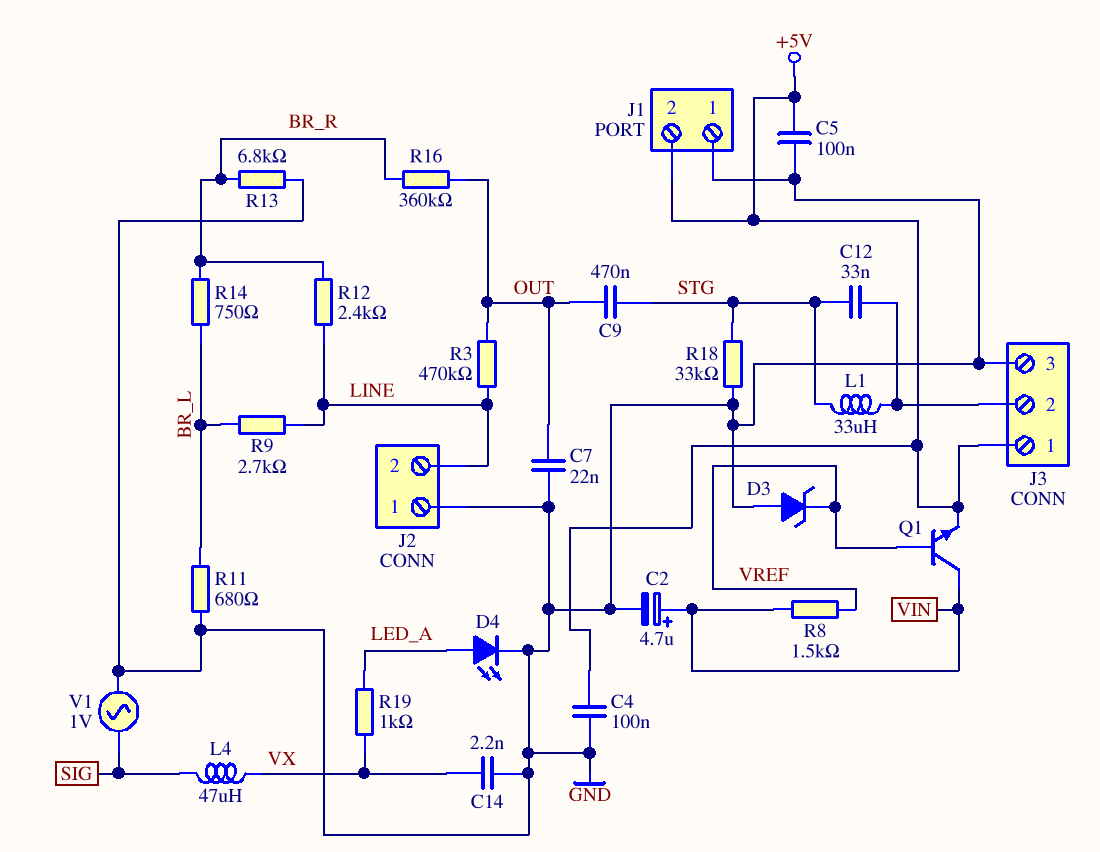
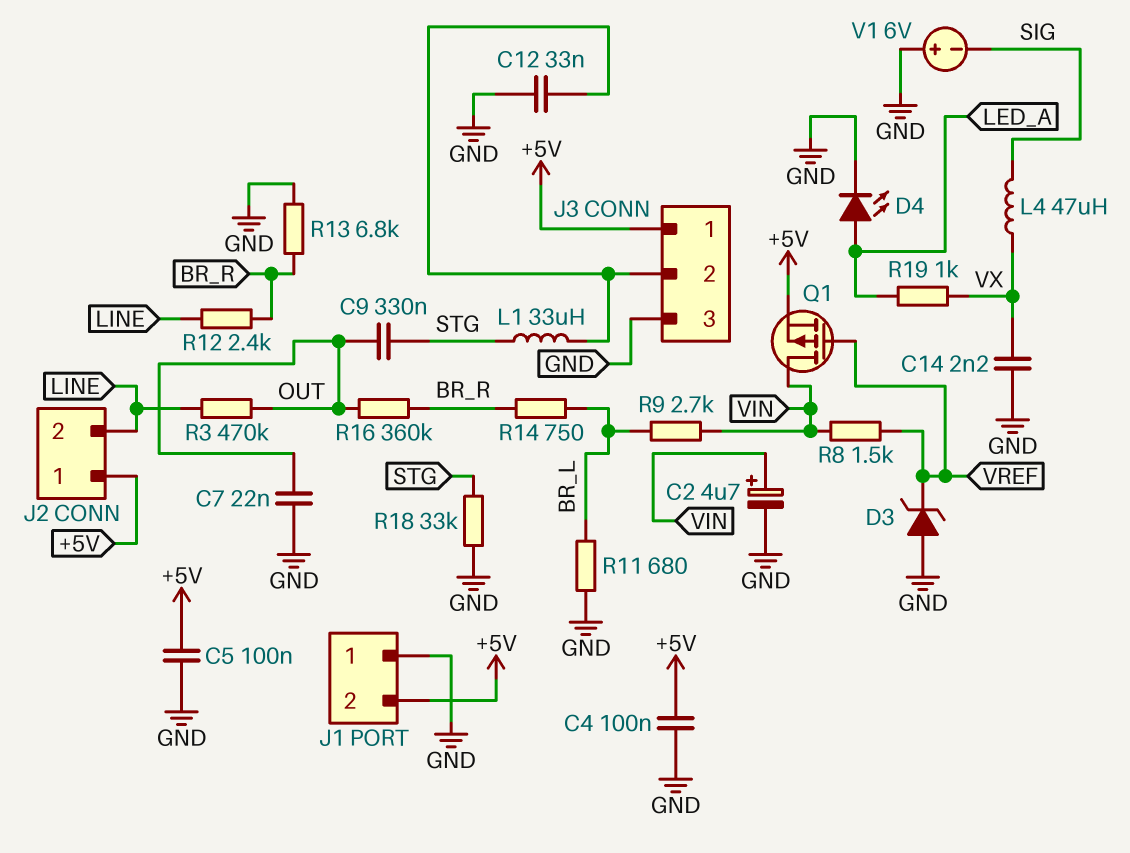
C9: 470nF (OUT, STG) -> 330nF (OUT, STG)
C12: 33nF (J3/2, STG) -> 33nF (GND, J3/2)
J2 pin 1: GND -> +5V
Q1: NPN (B VREF, C VIN, E +5V) -> PMOS (G VREF, D VIN, S +5V)
R9: 2.7k (BR_L, LINE) -> 2.7k (BR_L, VIN)
V1: AC 1V (GND, SIG) -> 6V (plus GND, minus SIG)

